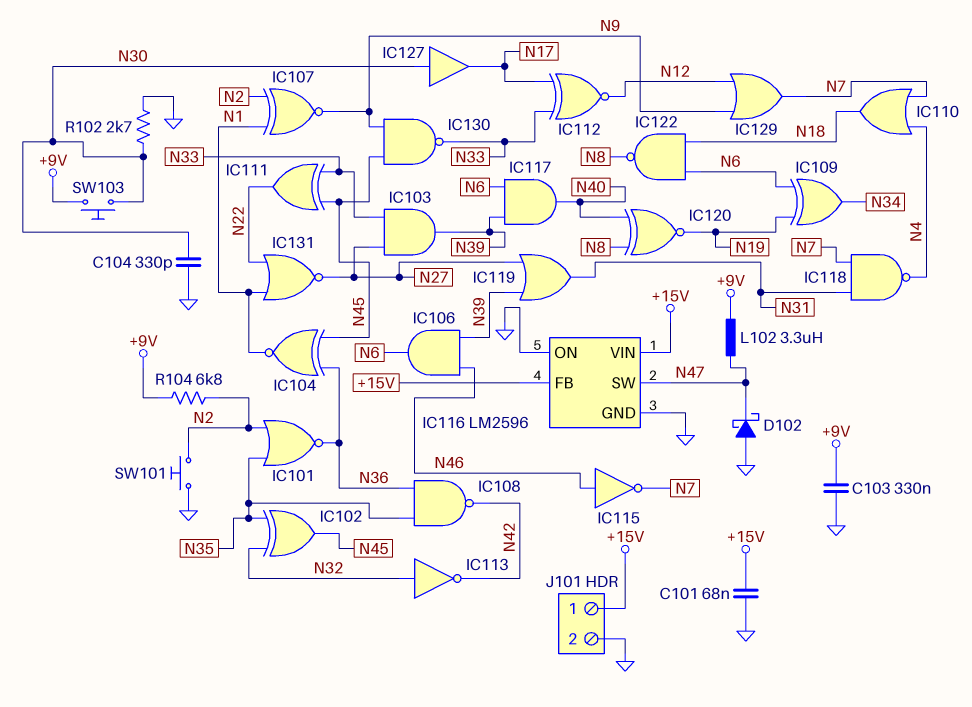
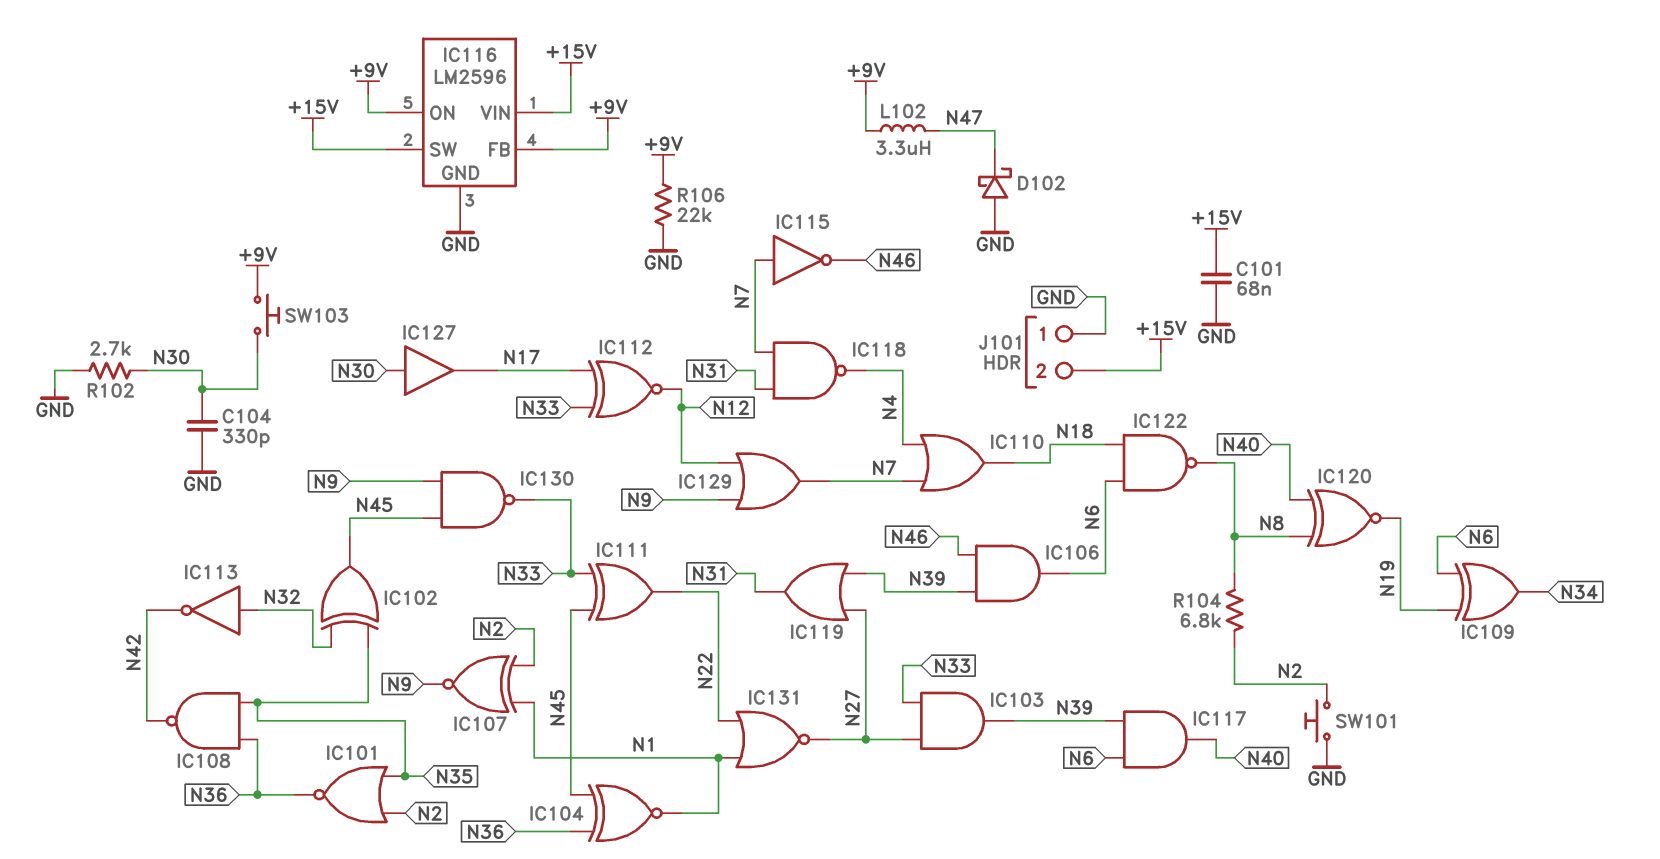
C103: 330nF (+9V, GND) -> none
IC115: NOT (in N46, out N7) -> NOT (in N7, out N46)
IC116 pin FB: +15V -> +9V
IC116 pin ON: GND -> +9V
IC116 pin SW: N47 -> +15V
J101 pin 1: +15V -> GND
J101 pin 2: GND -> +15V
R104: 6.8k (+9V, N2) -> 6.8k (N2, N8)
R106: none -> 22k (+9V, GND)

